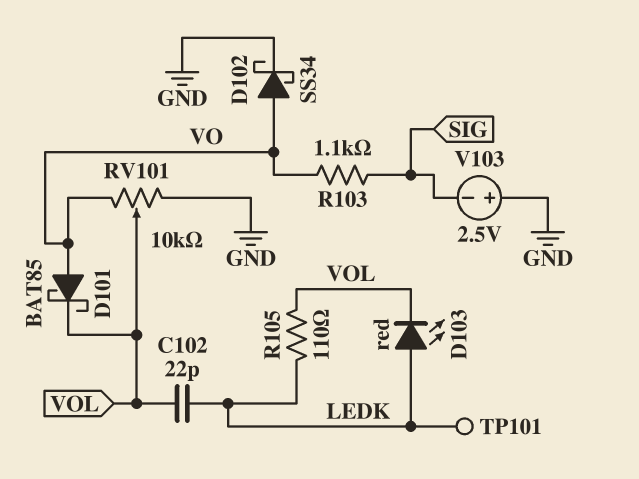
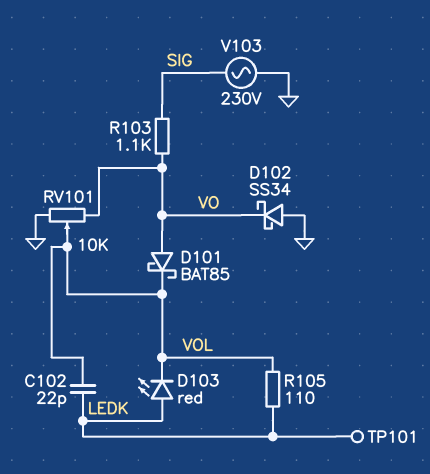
D102: schottky SS34 (A VO, K GND) -> schottky SS34 (A GND, K VO)
V103: 2.5V (plus GND, minus SIG) -> AC 230V (GND, SIG)

